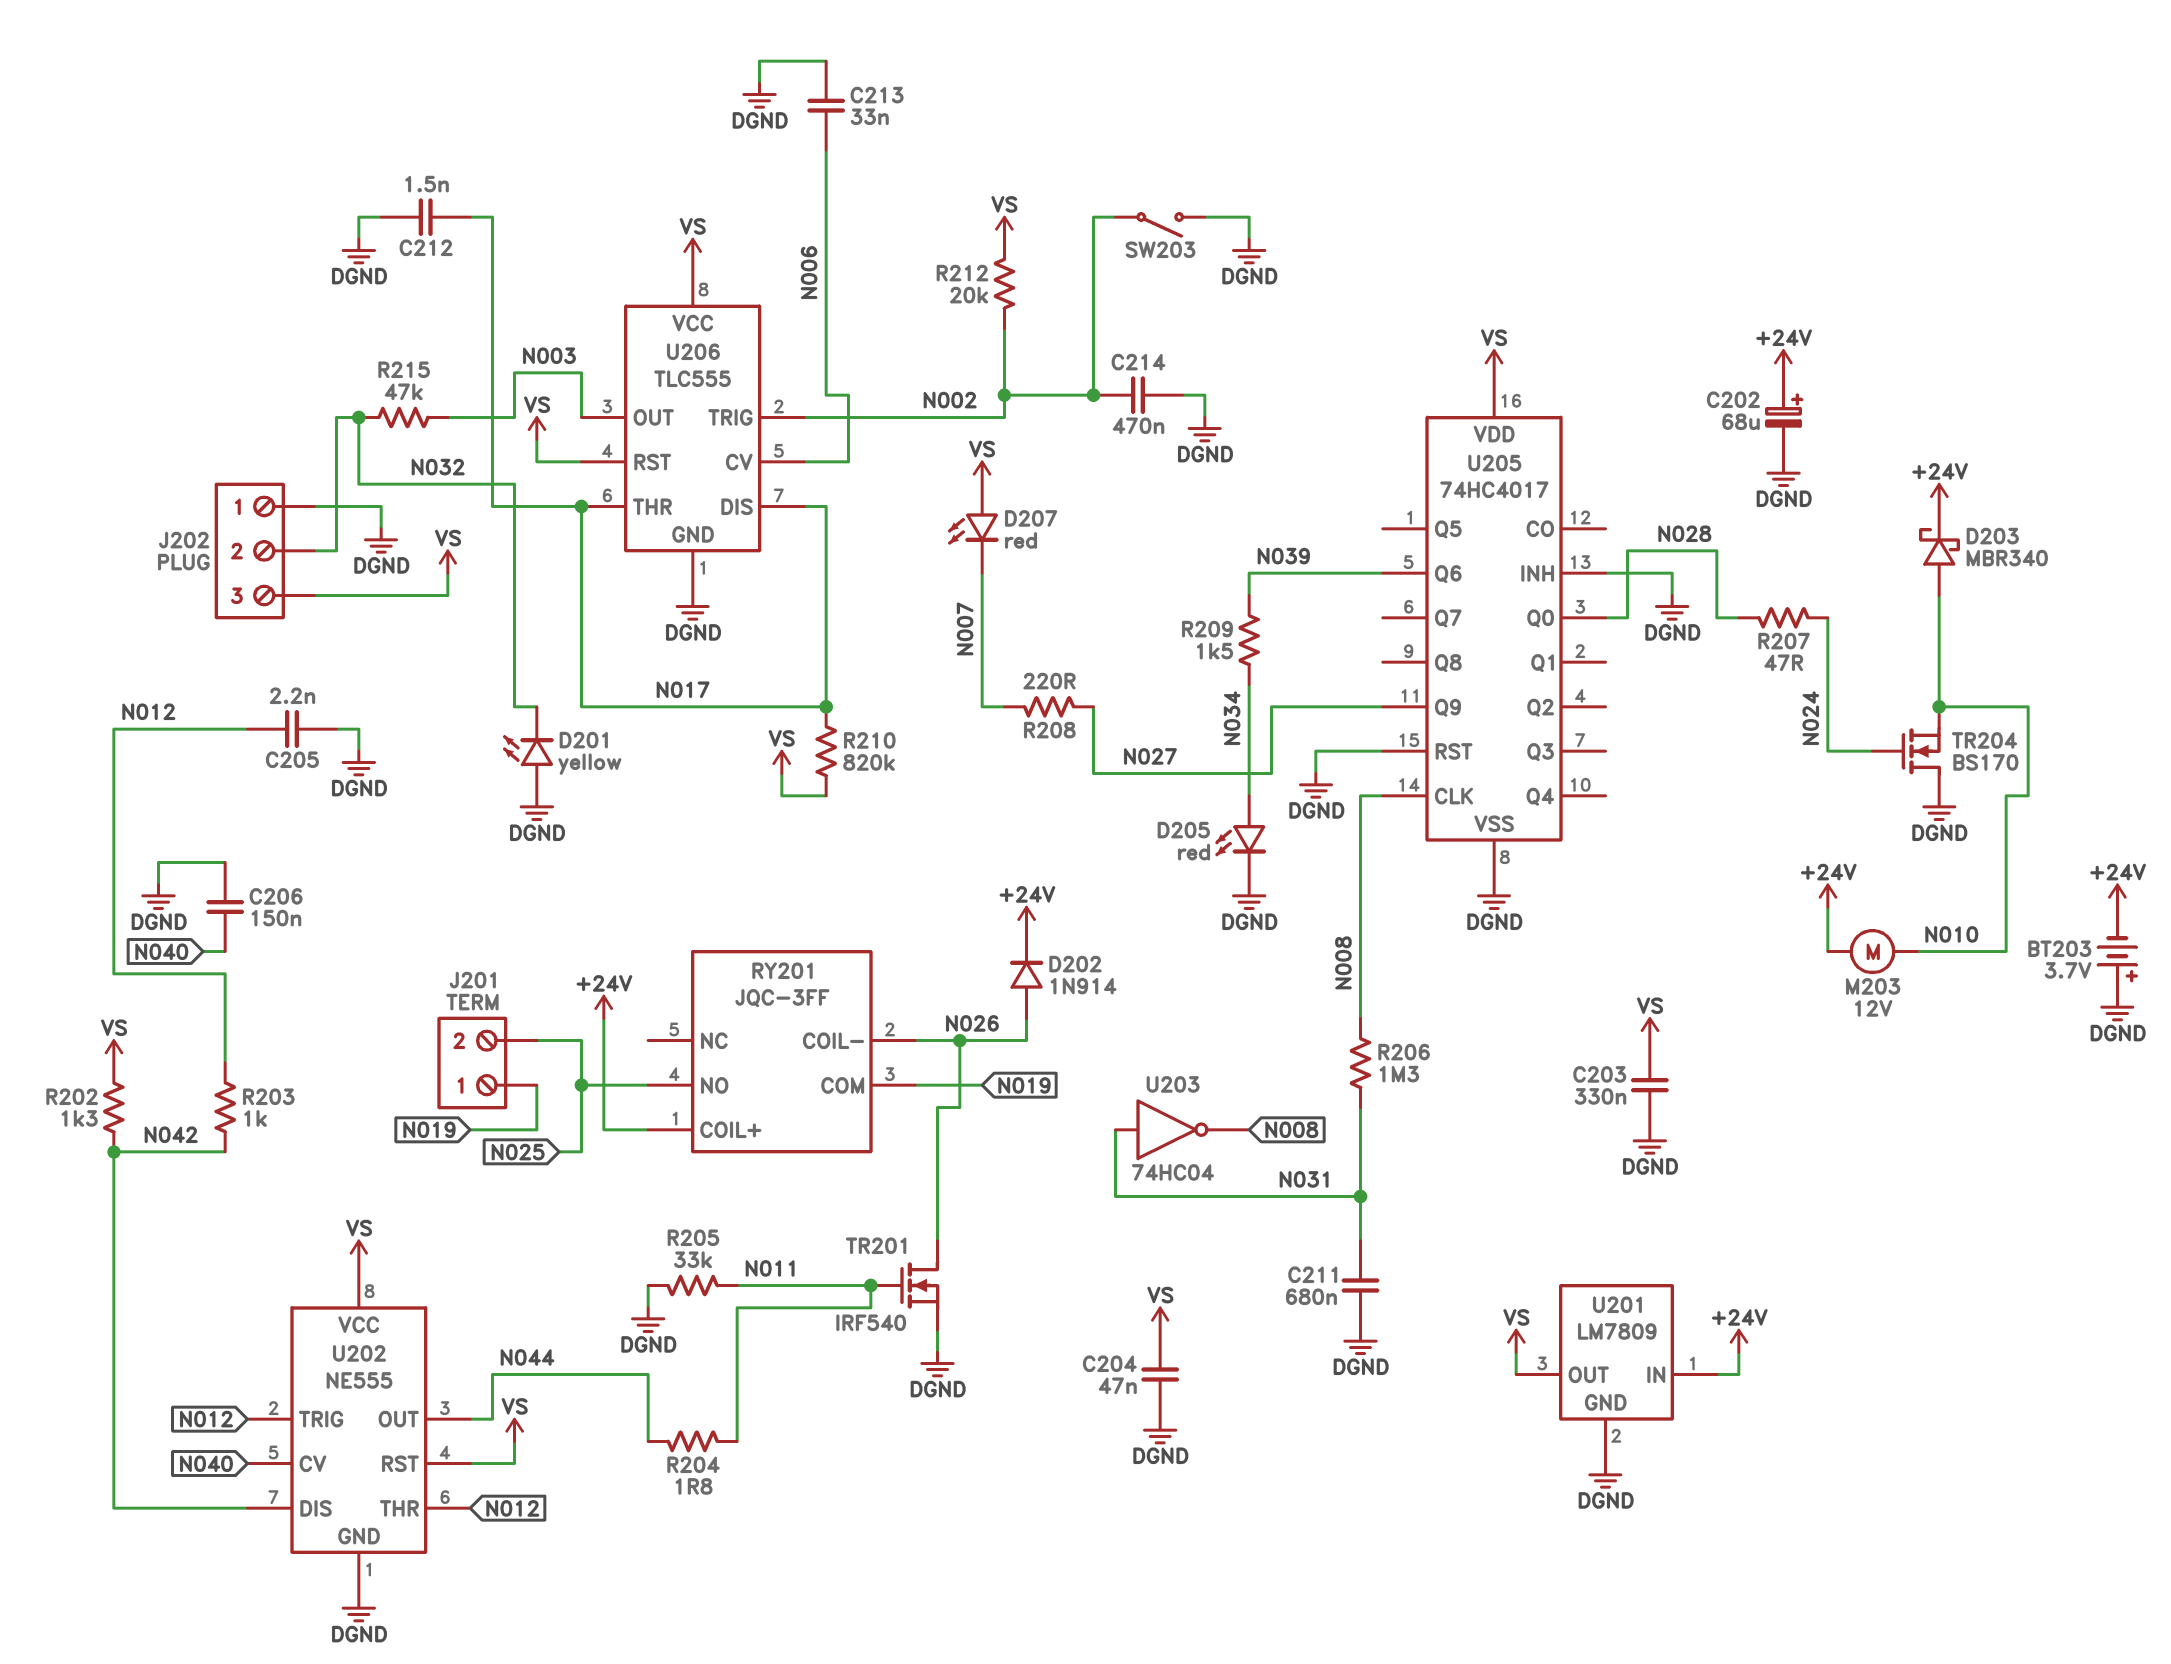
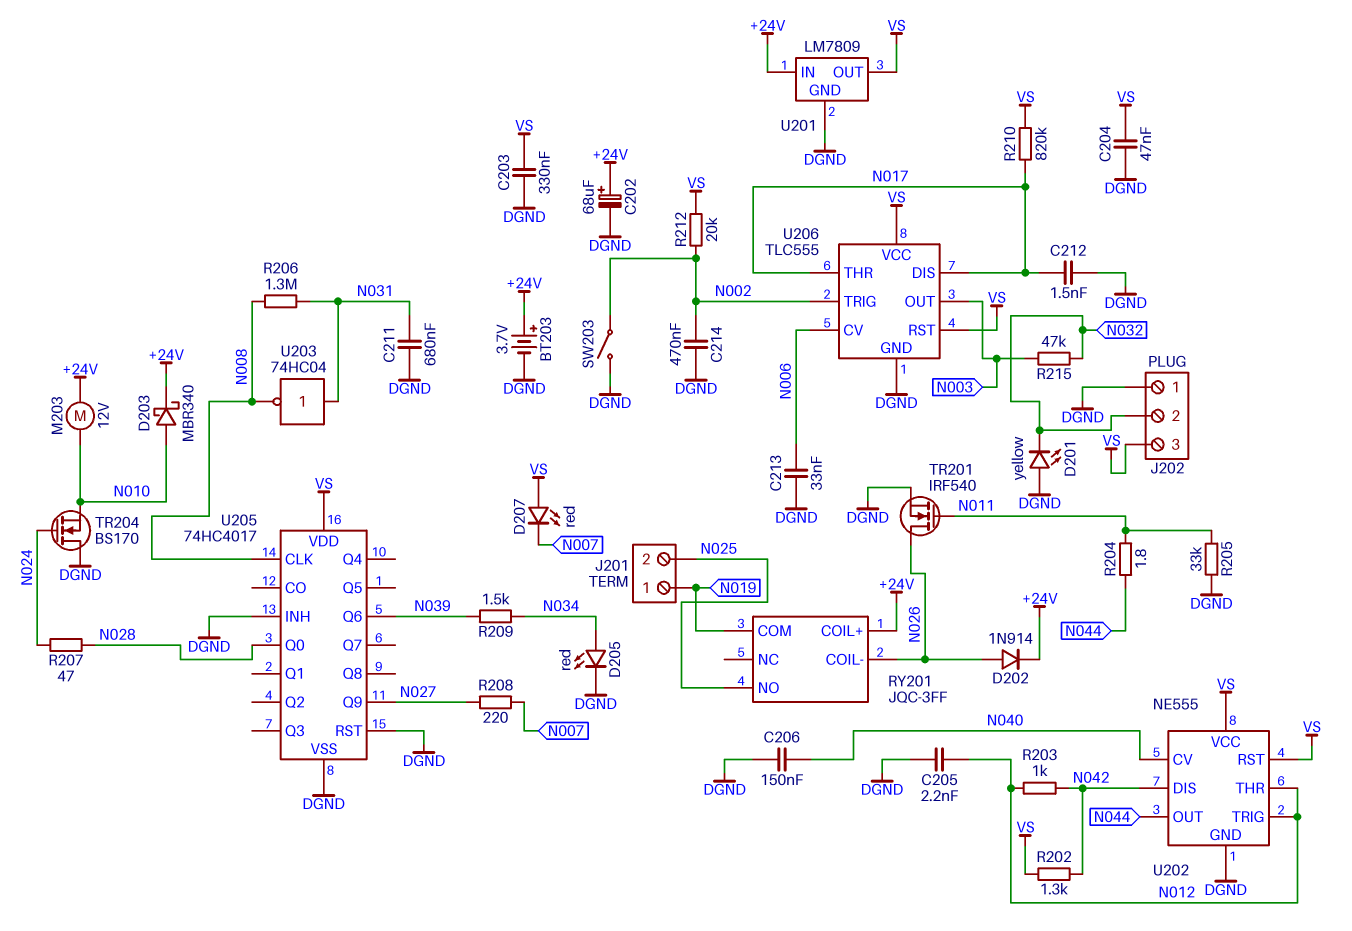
BT203: 3.7V (plus DGND, minus +24V) -> 3.7V (plus +24V, minus DGND)

